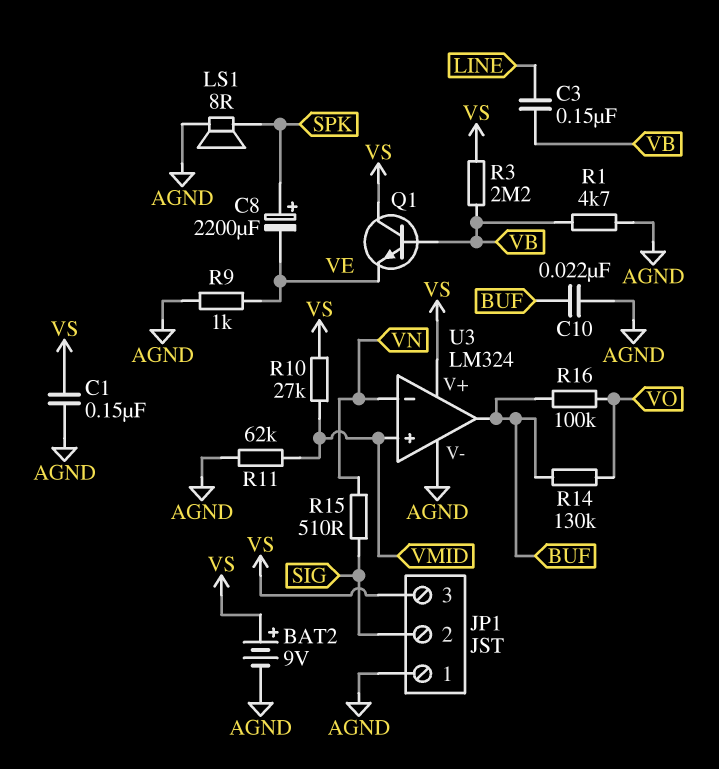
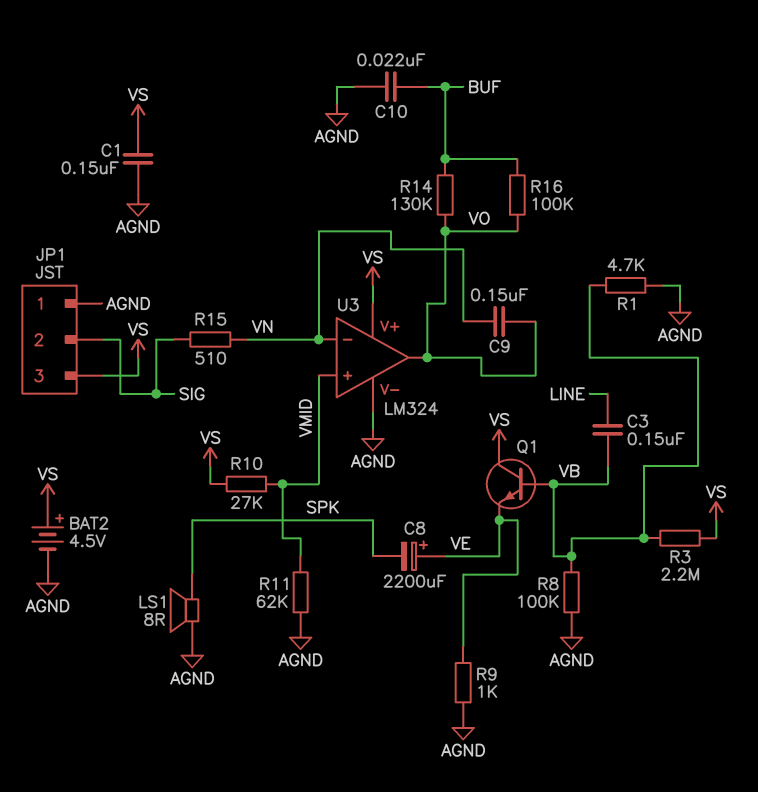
BAT2: 9V (plus VS, minus AGND) -> 4.5V (plus VS, minus AGND)
C8: 2200uF (plus SPK, minus VE) -> 2200uF (plus VE, minus SPK)
C9: none -> 150nF (VN, VO)
R8: none -> 100k (AGND, VB)
U3 pin out: BUF -> VO

